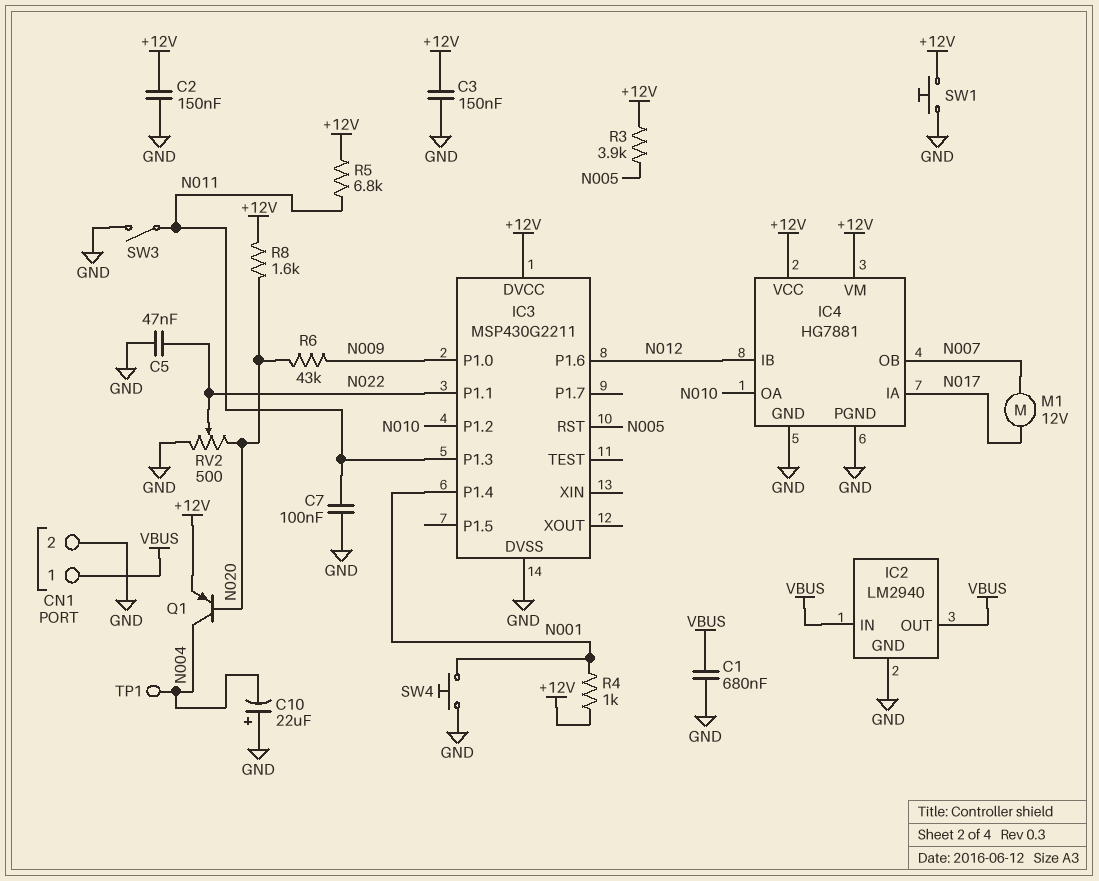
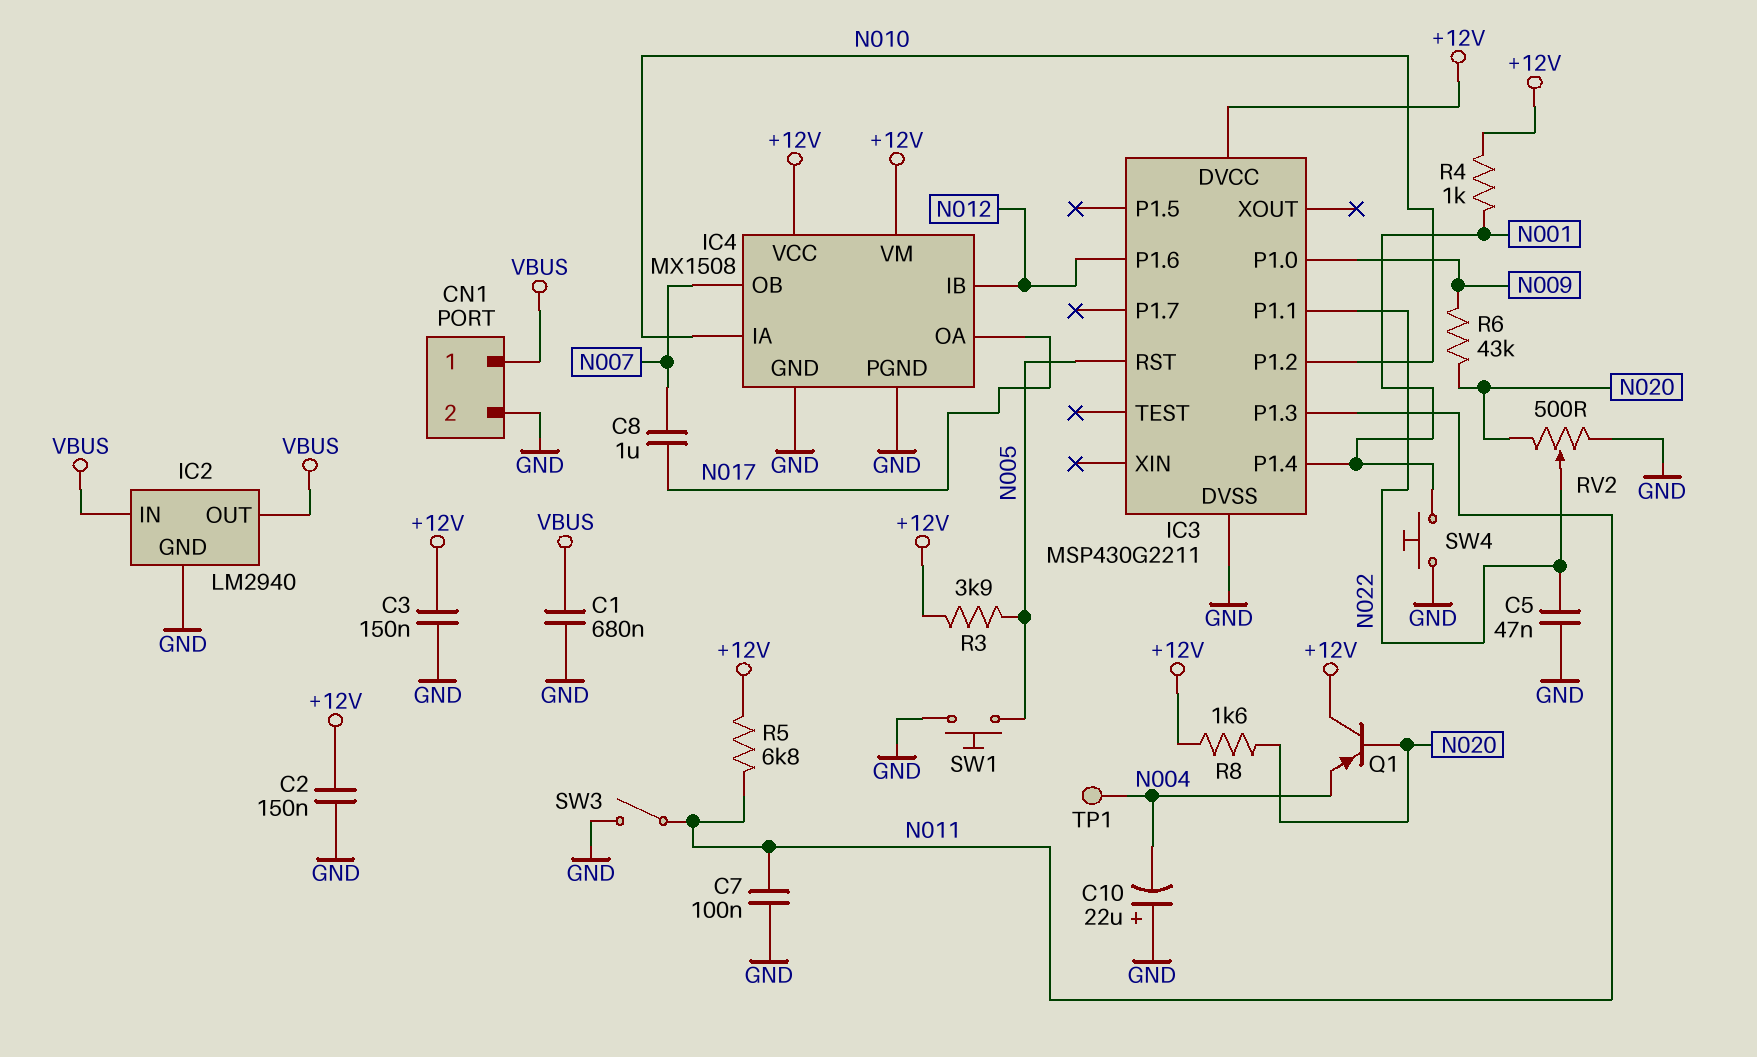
C8: none -> 1uF (N007, N017)
IC4: HG7881 -> MX1508
IC4 pin IA: N017 -> N010
IC4 pin OA: N010 -> N017
M1: motor 12V (N007, N017) -> none
Q1: PNP (B N020, C N004, E +12V) -> PNP (B N020, C +12V, E N004)
SW1: button (+12V, GND) -> button (GND, N005)

